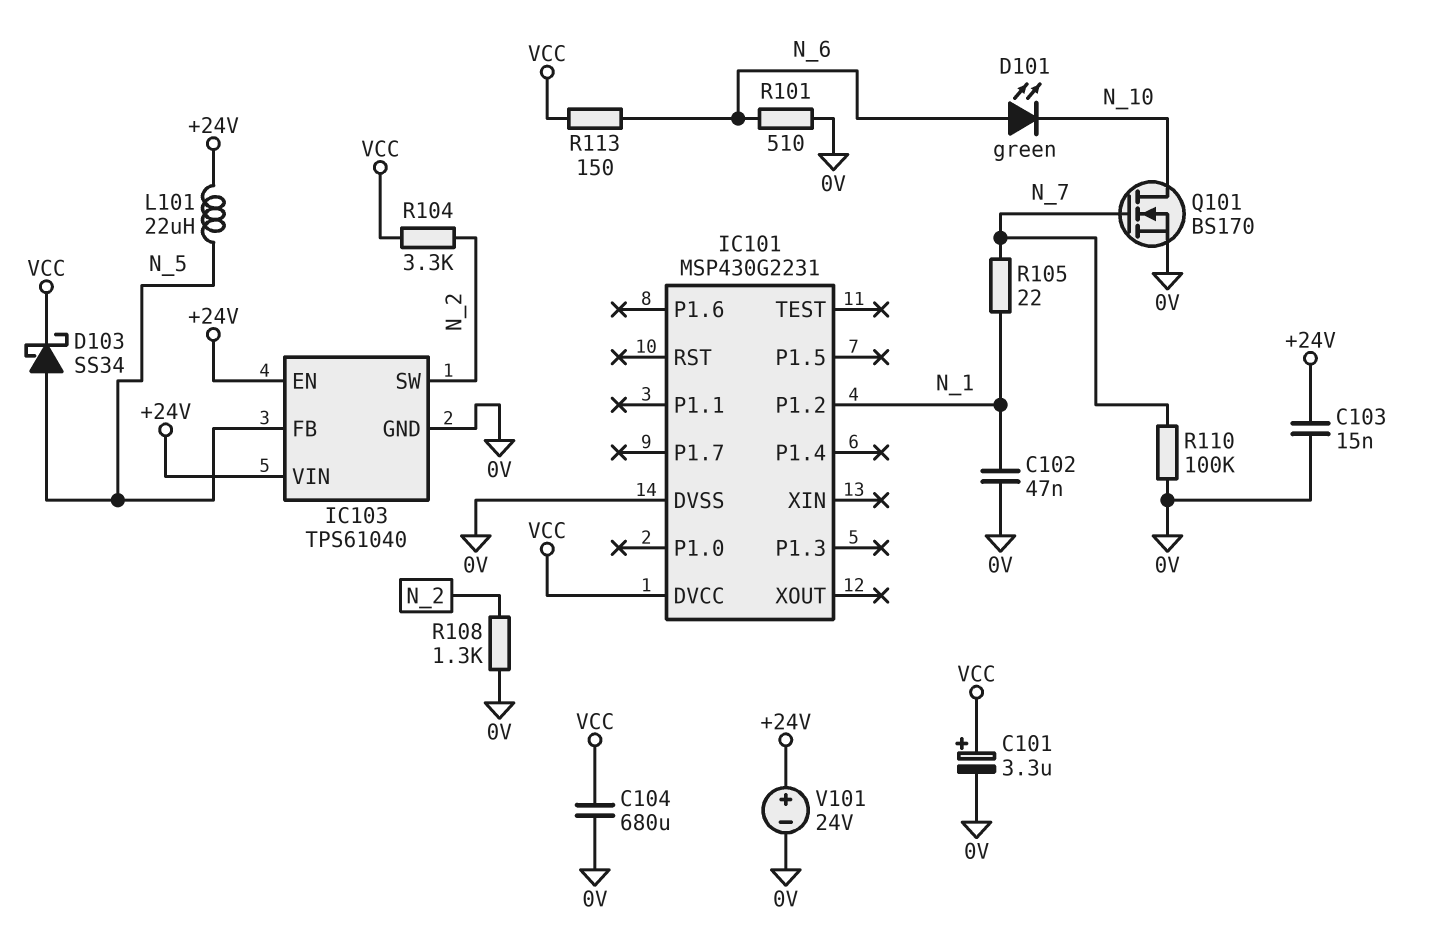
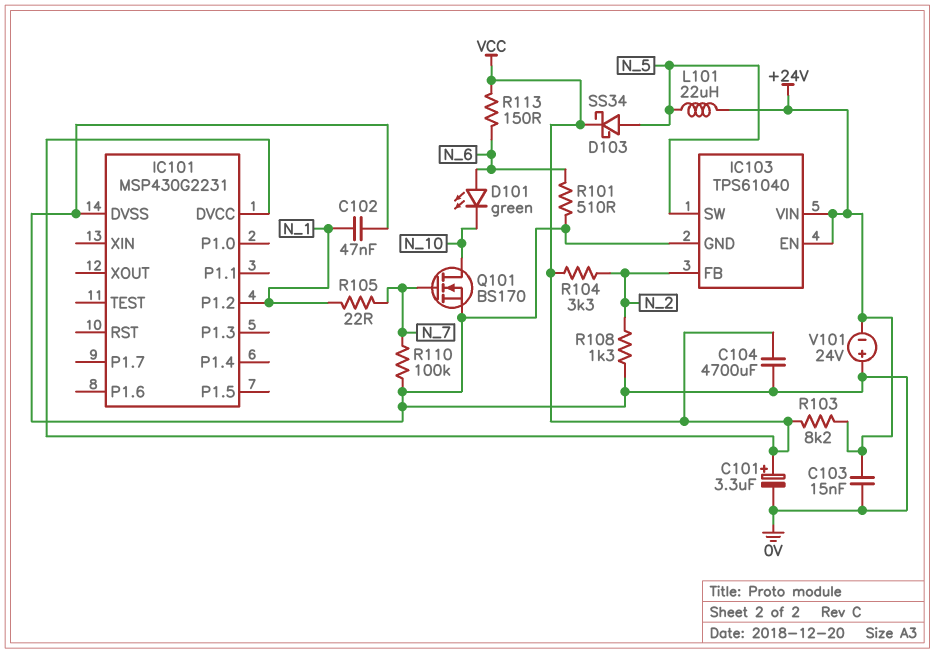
C104: 680uF (0V, VCC) -> 4700uF (0V, VCC)
IC103 pin FB: N_5 -> N_2
IC103 pin SW: N_2 -> N_5
R103: none -> 8.2k (+24V, VCC)
V101: 24V (plus +24V, minus 0V) -> 24V (plus 0V, minus +24V)

